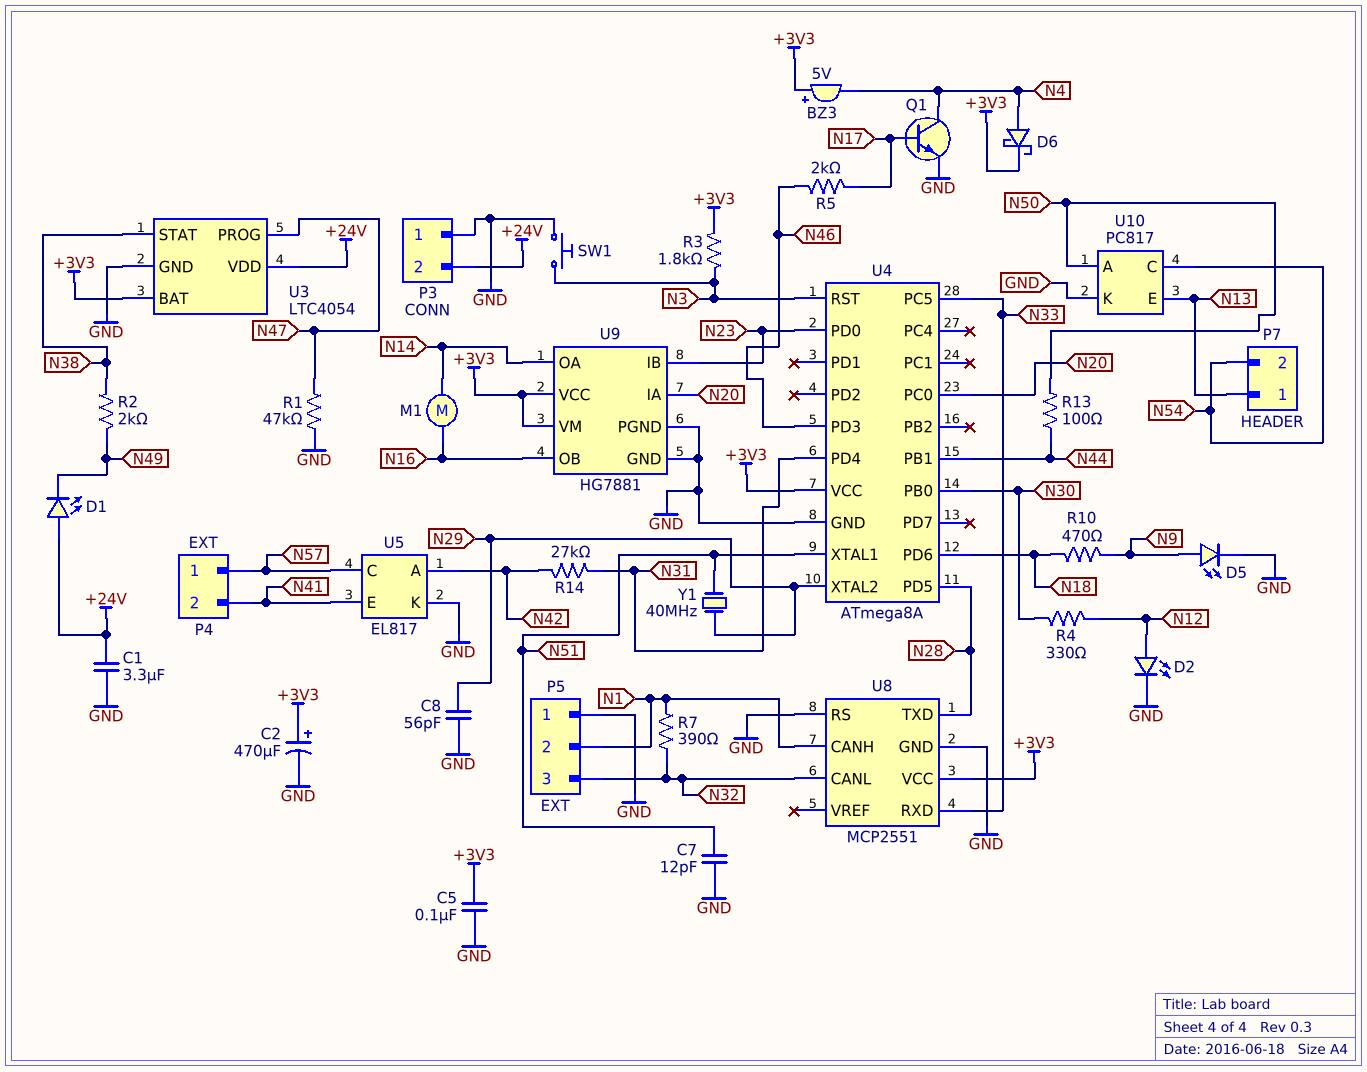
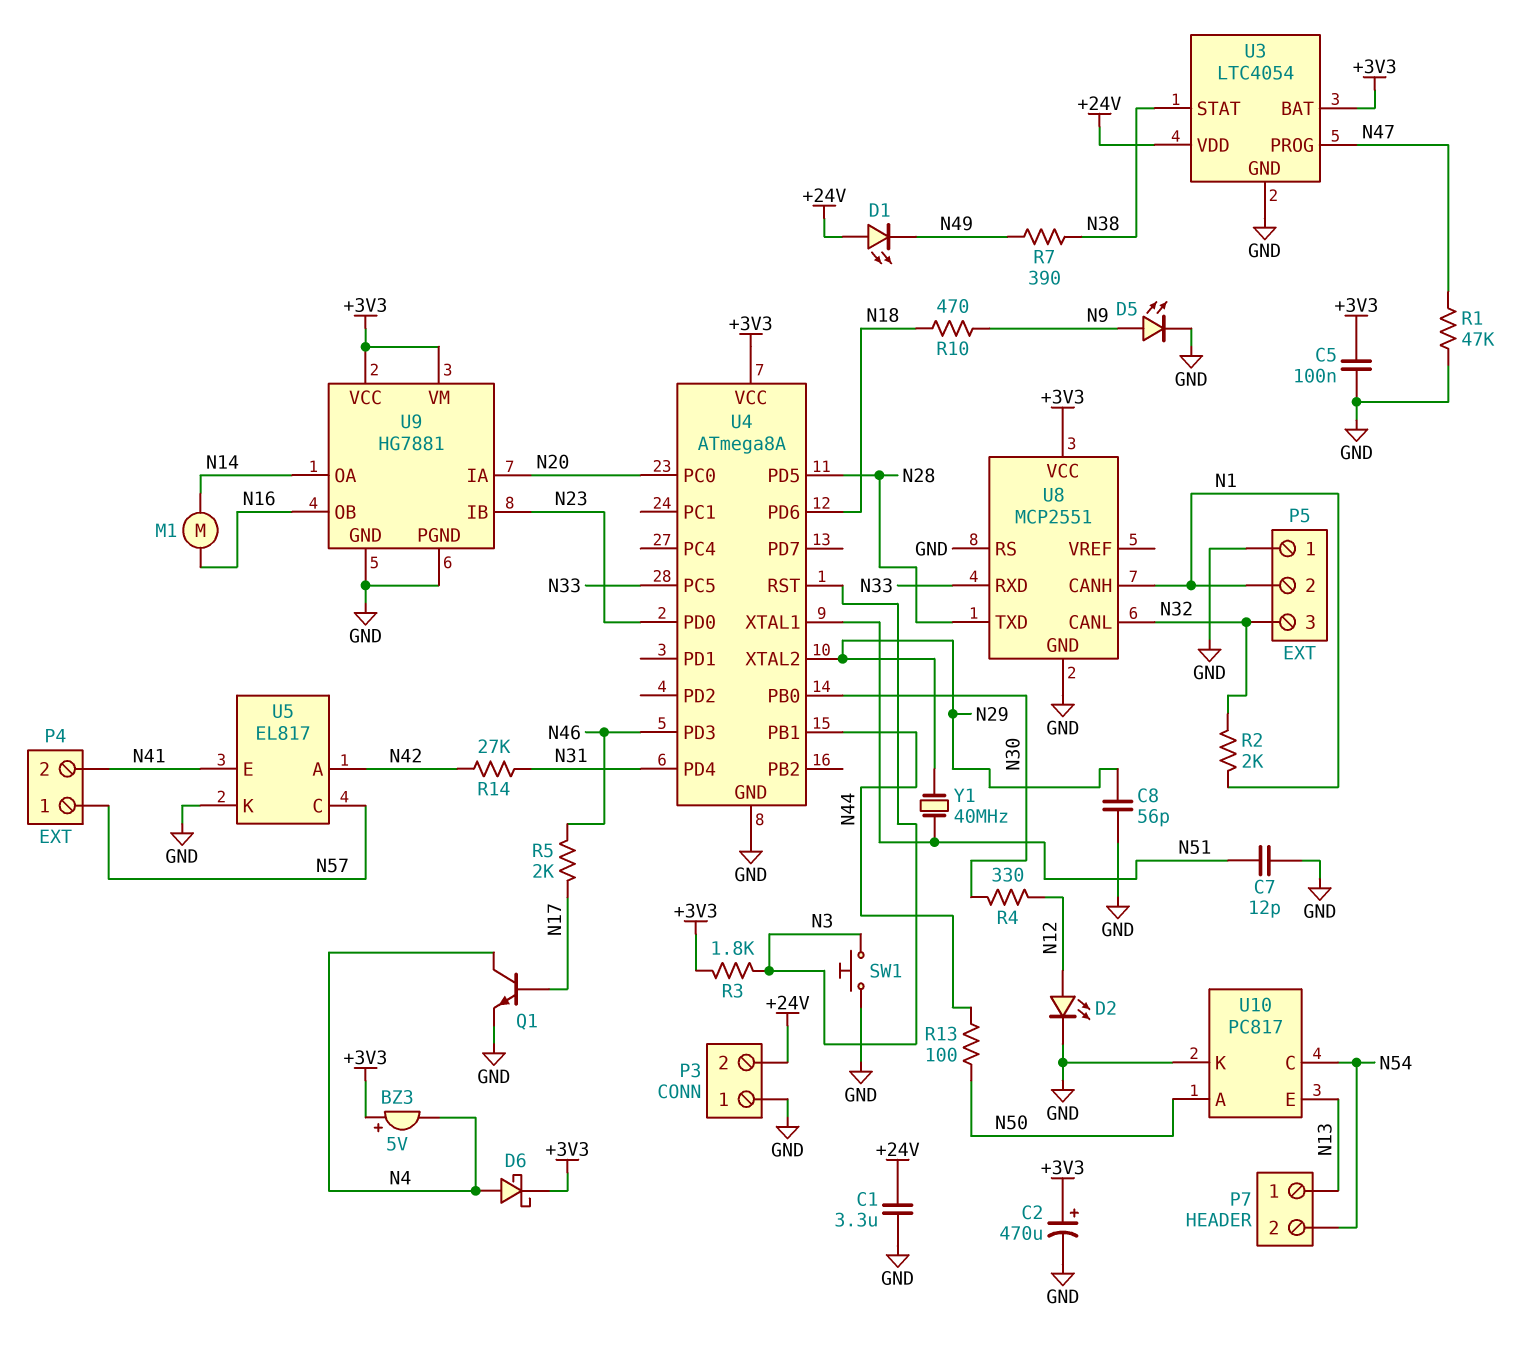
R2: 2k (N38, N49) -> 2k (N1, N32)
R7: 390 (N1, N32) -> 390 (N38, N49)

